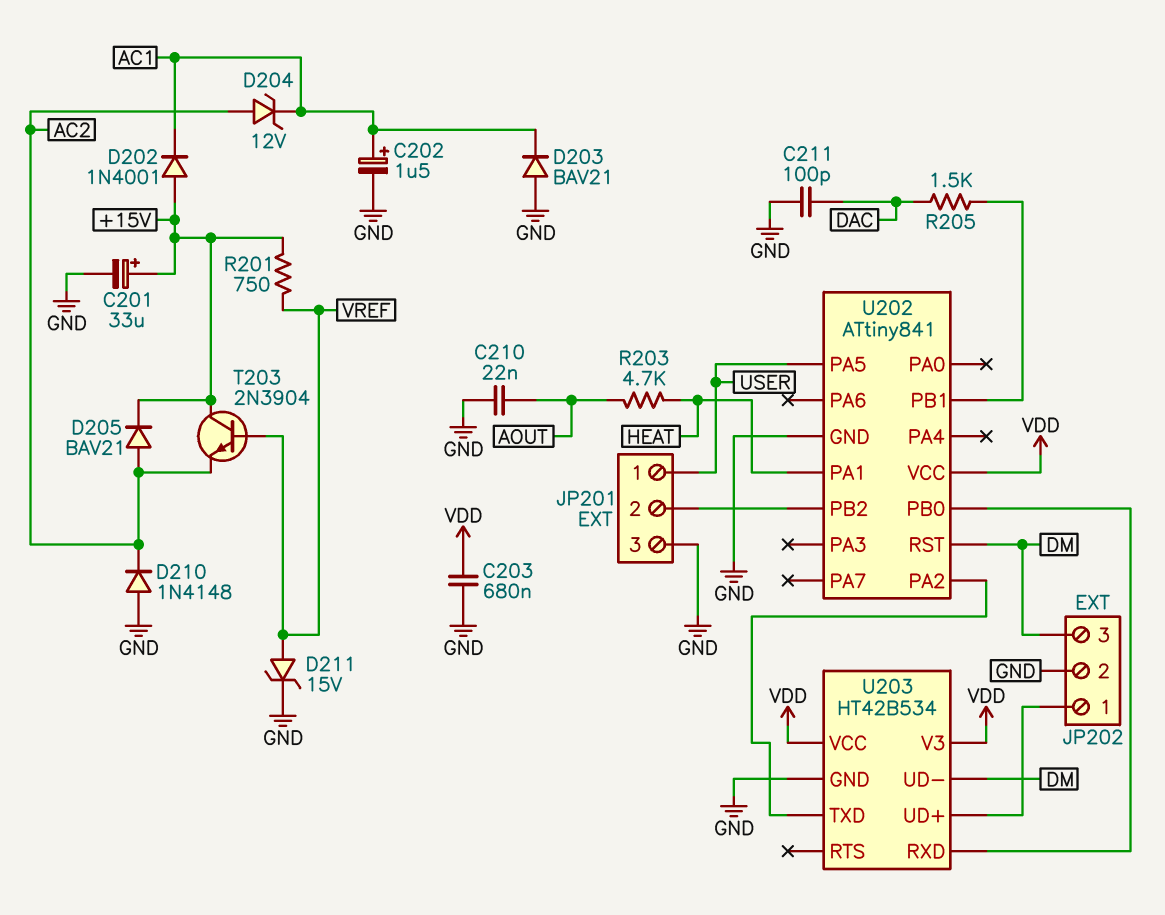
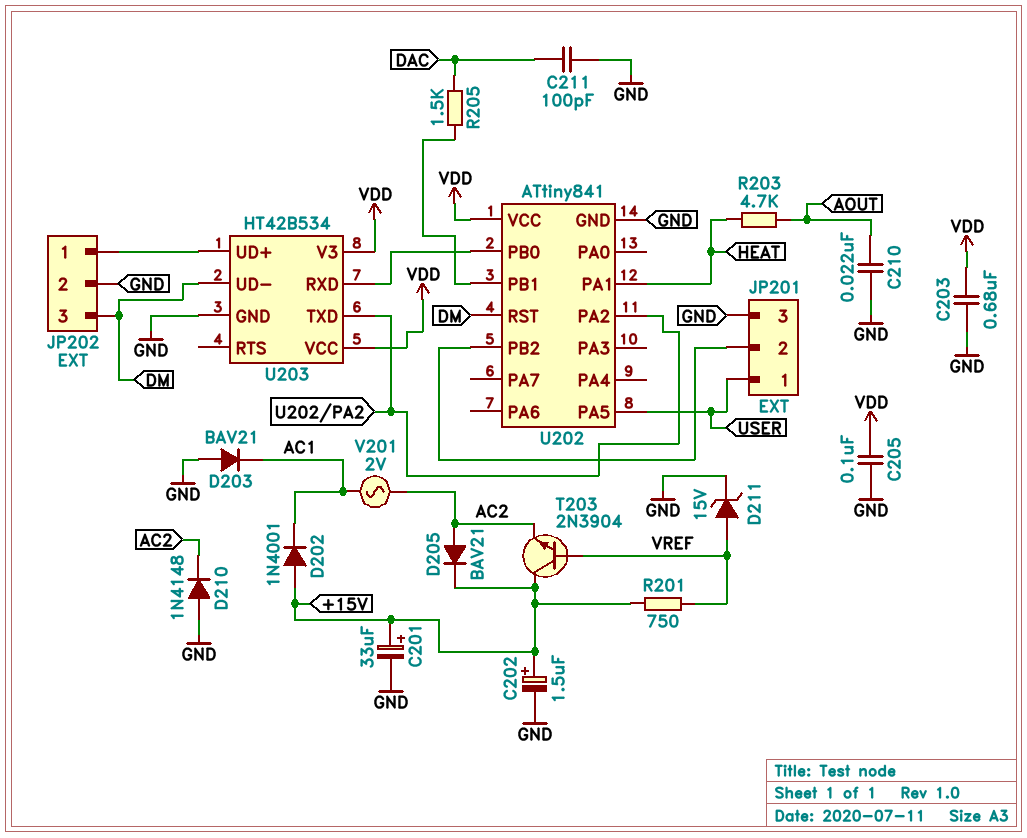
C202: 1.5uF (plus AC1, minus GND) -> 1.5uF (plus +15V, minus GND)
C205: none -> 100nF (GND, VDD)
D204: zener 12V (A AC2, K AC1) -> none
V201: none -> AC 2V (AC1, AC2)

